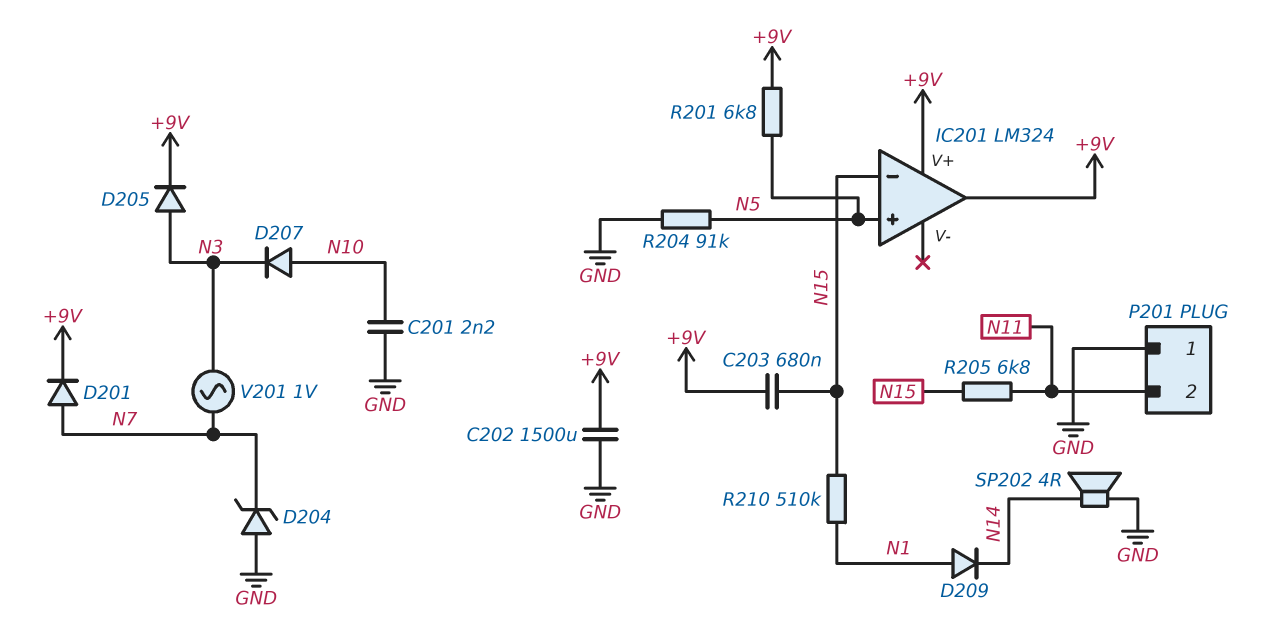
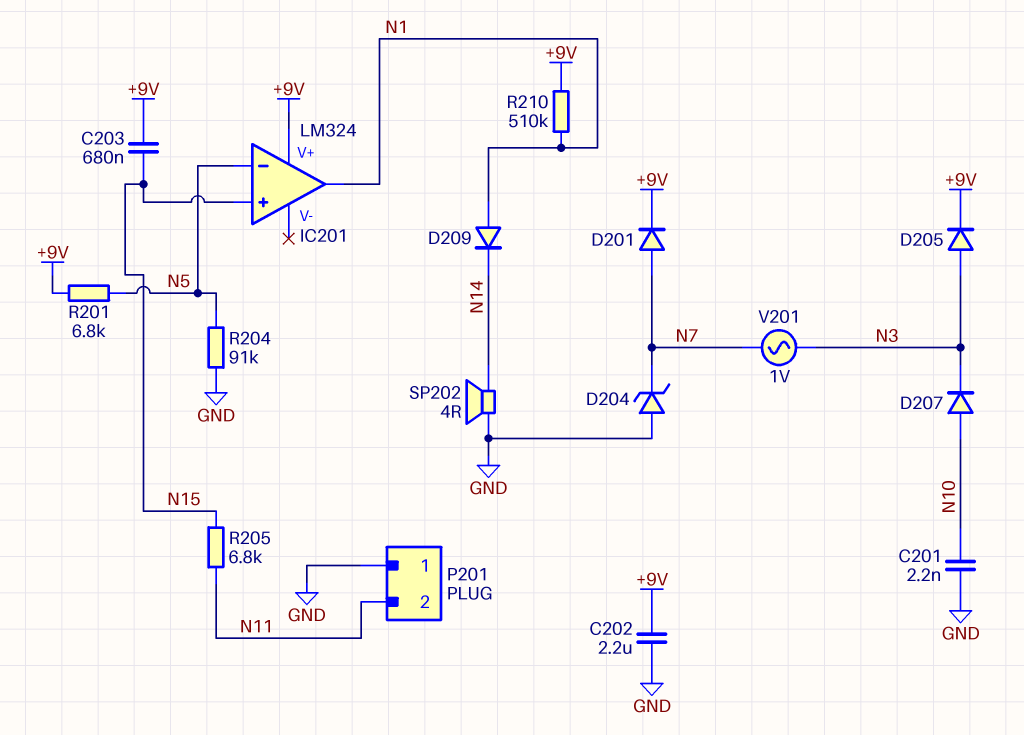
C202: 1500uF (+9V, GND) -> 2.2uF (+9V, GND)
IC201 pin in+: N5 -> N15
IC201 pin in-: N15 -> N5
IC201 pin out: +9V -> N1
R210: 510k (N1, N15) -> 510k (+9V, N1)

